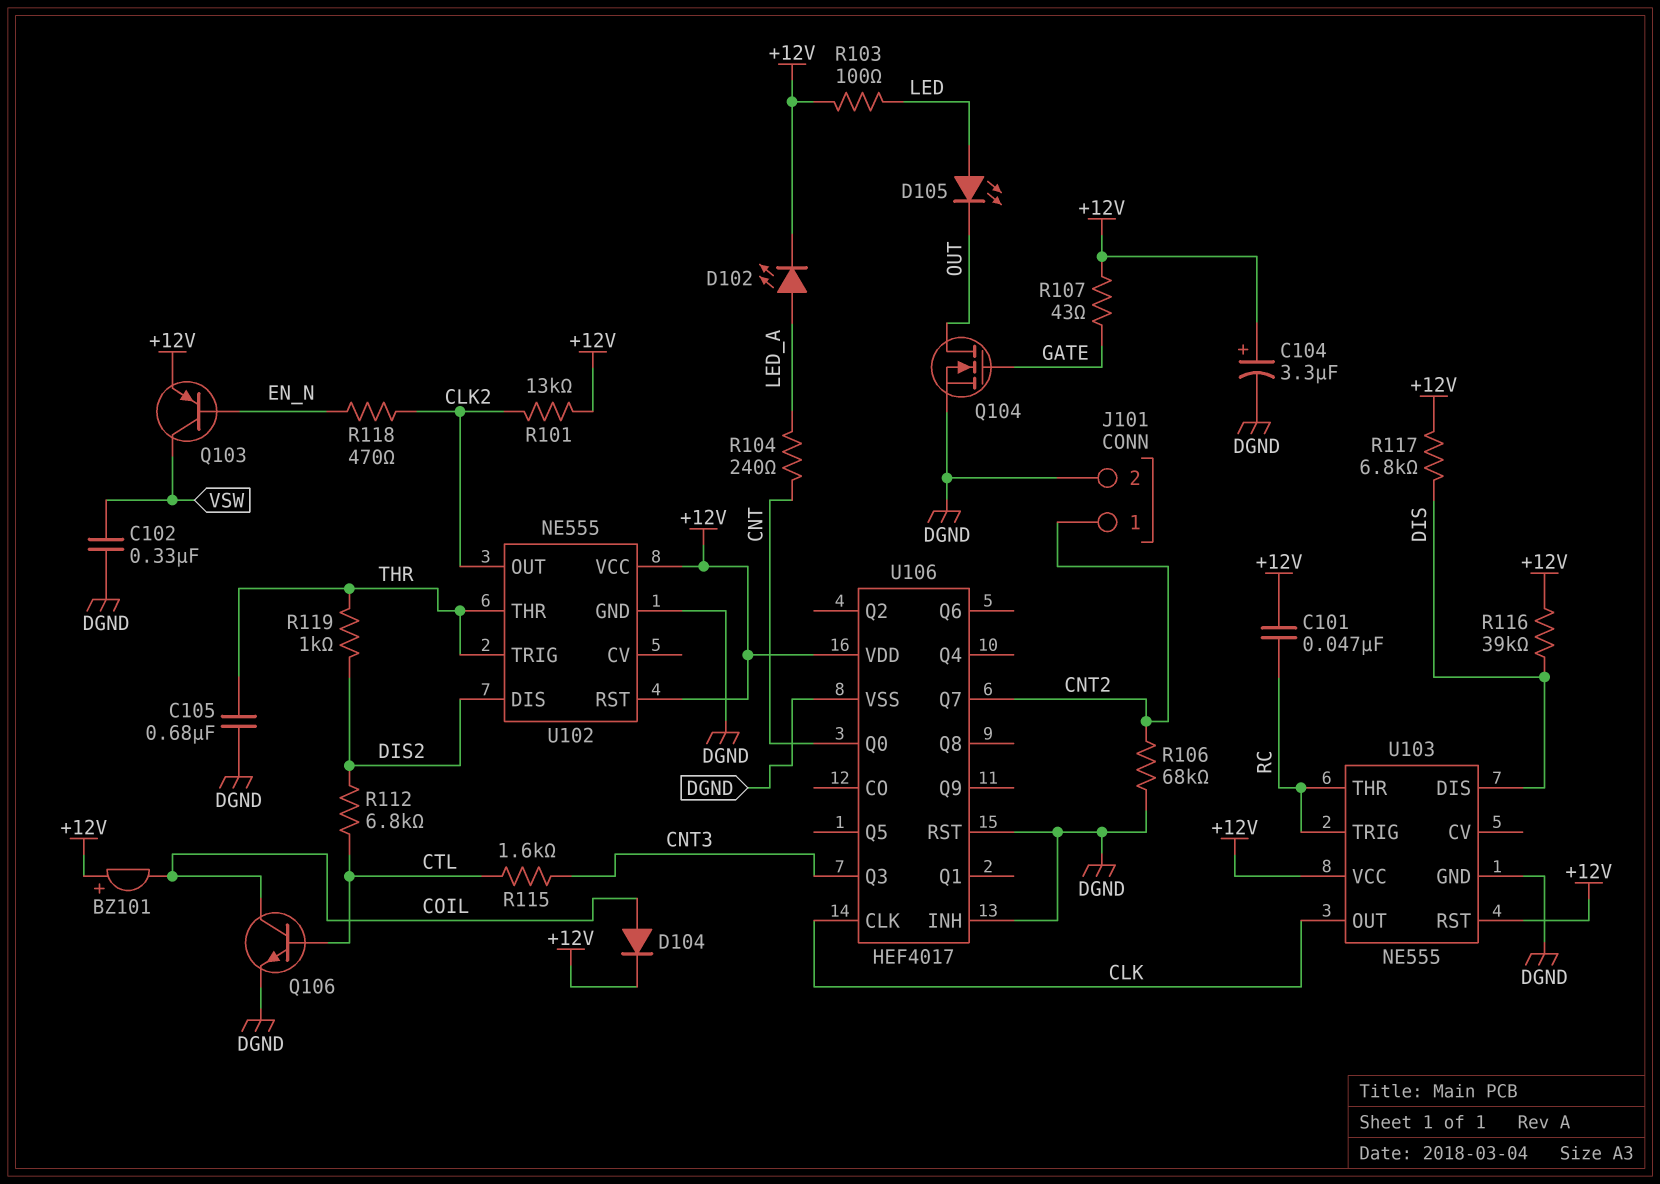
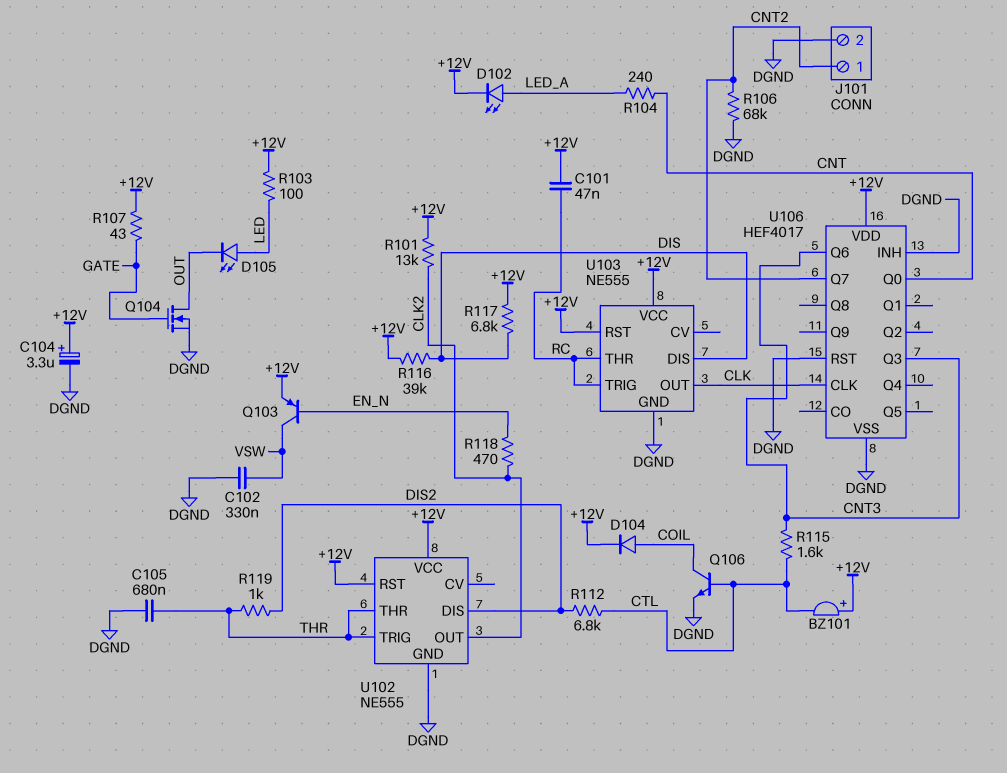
BZ101: buzzer (plus +12V, minus COIL) -> buzzer (plus +12V, minus CTL)
U106 pin Q6: none -> CNT3

